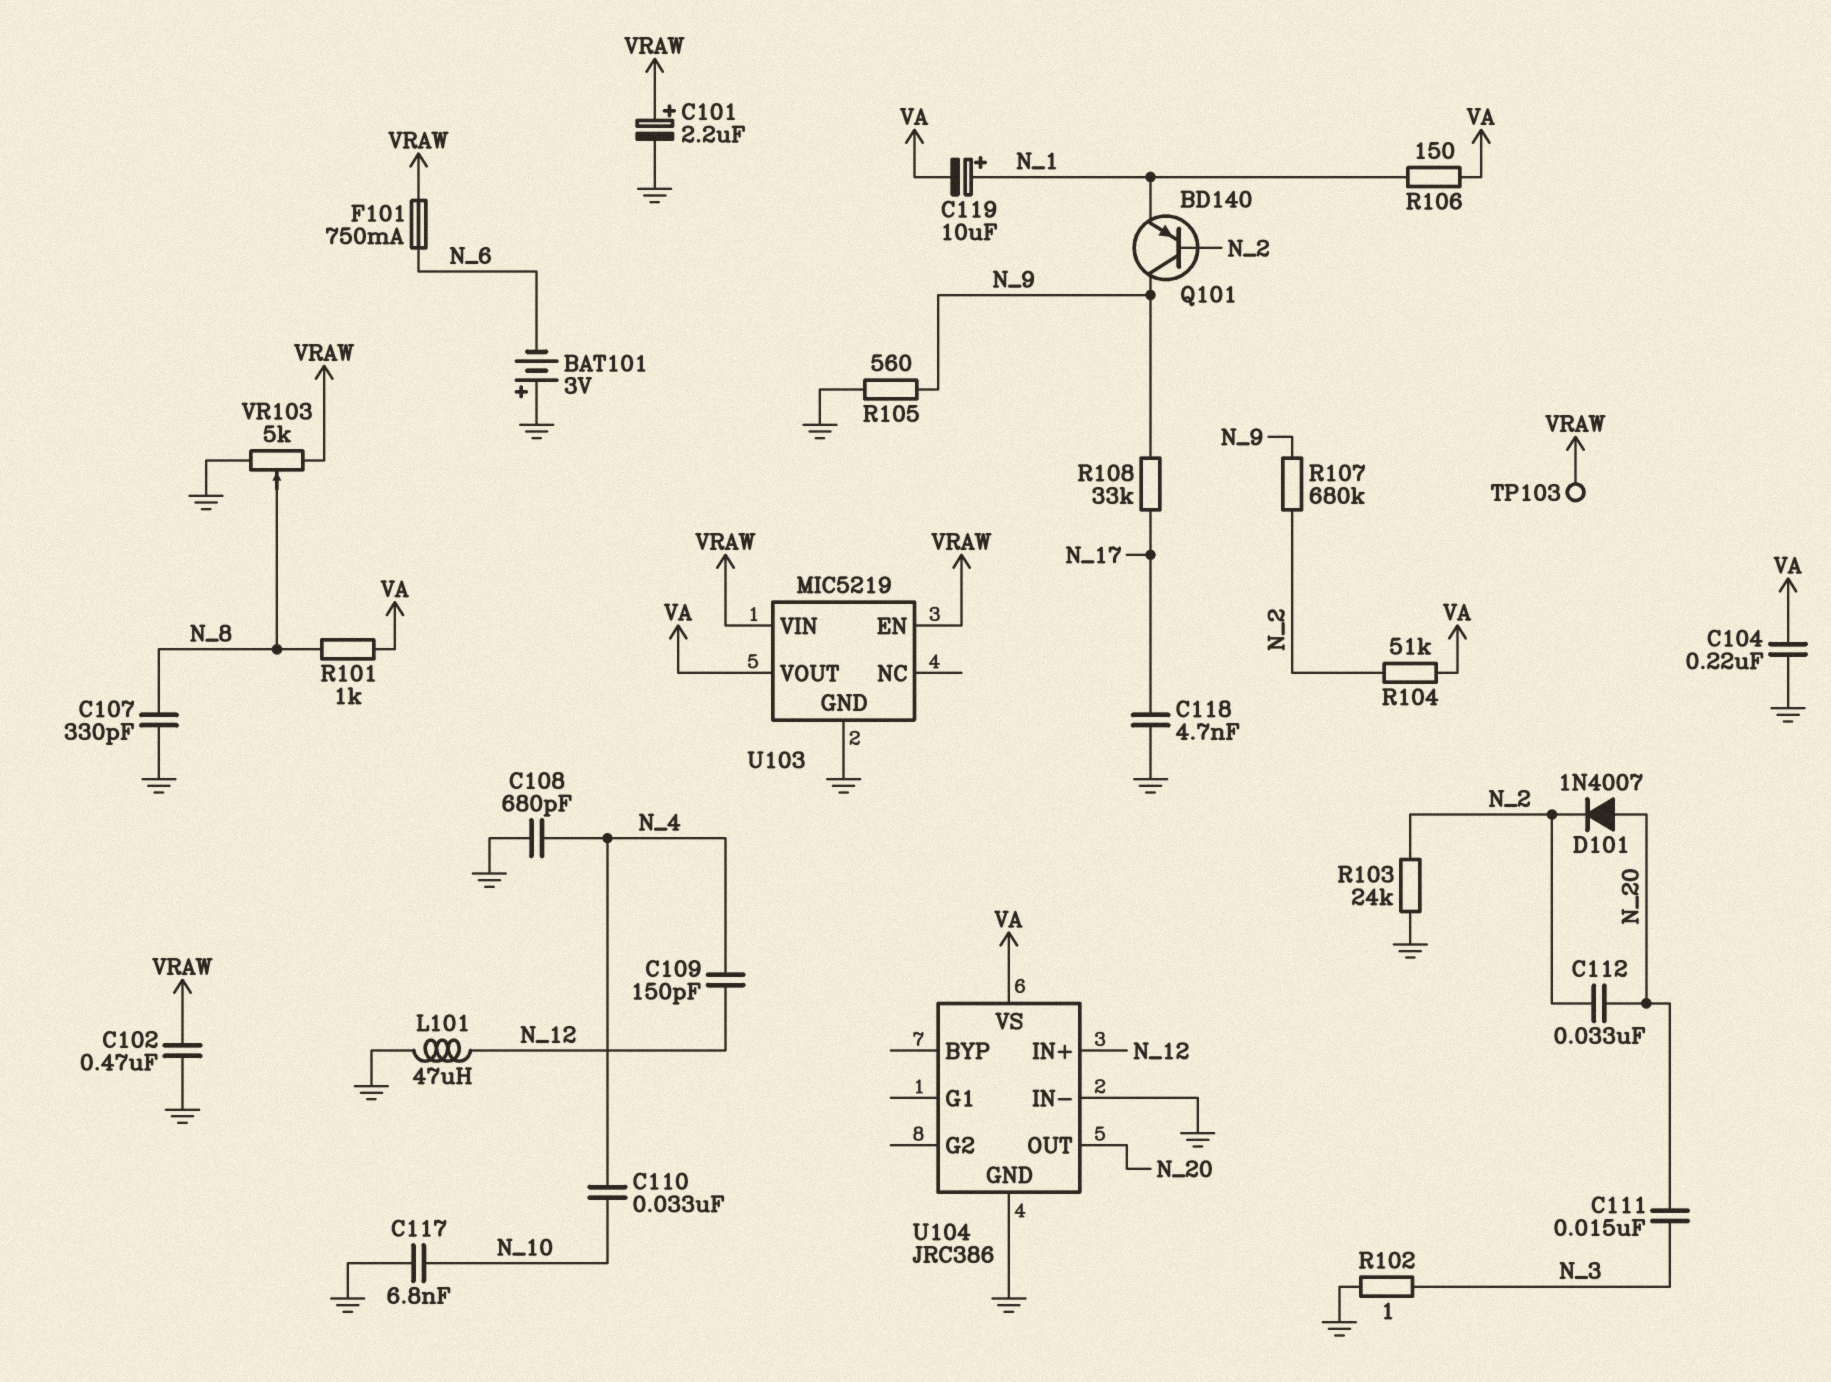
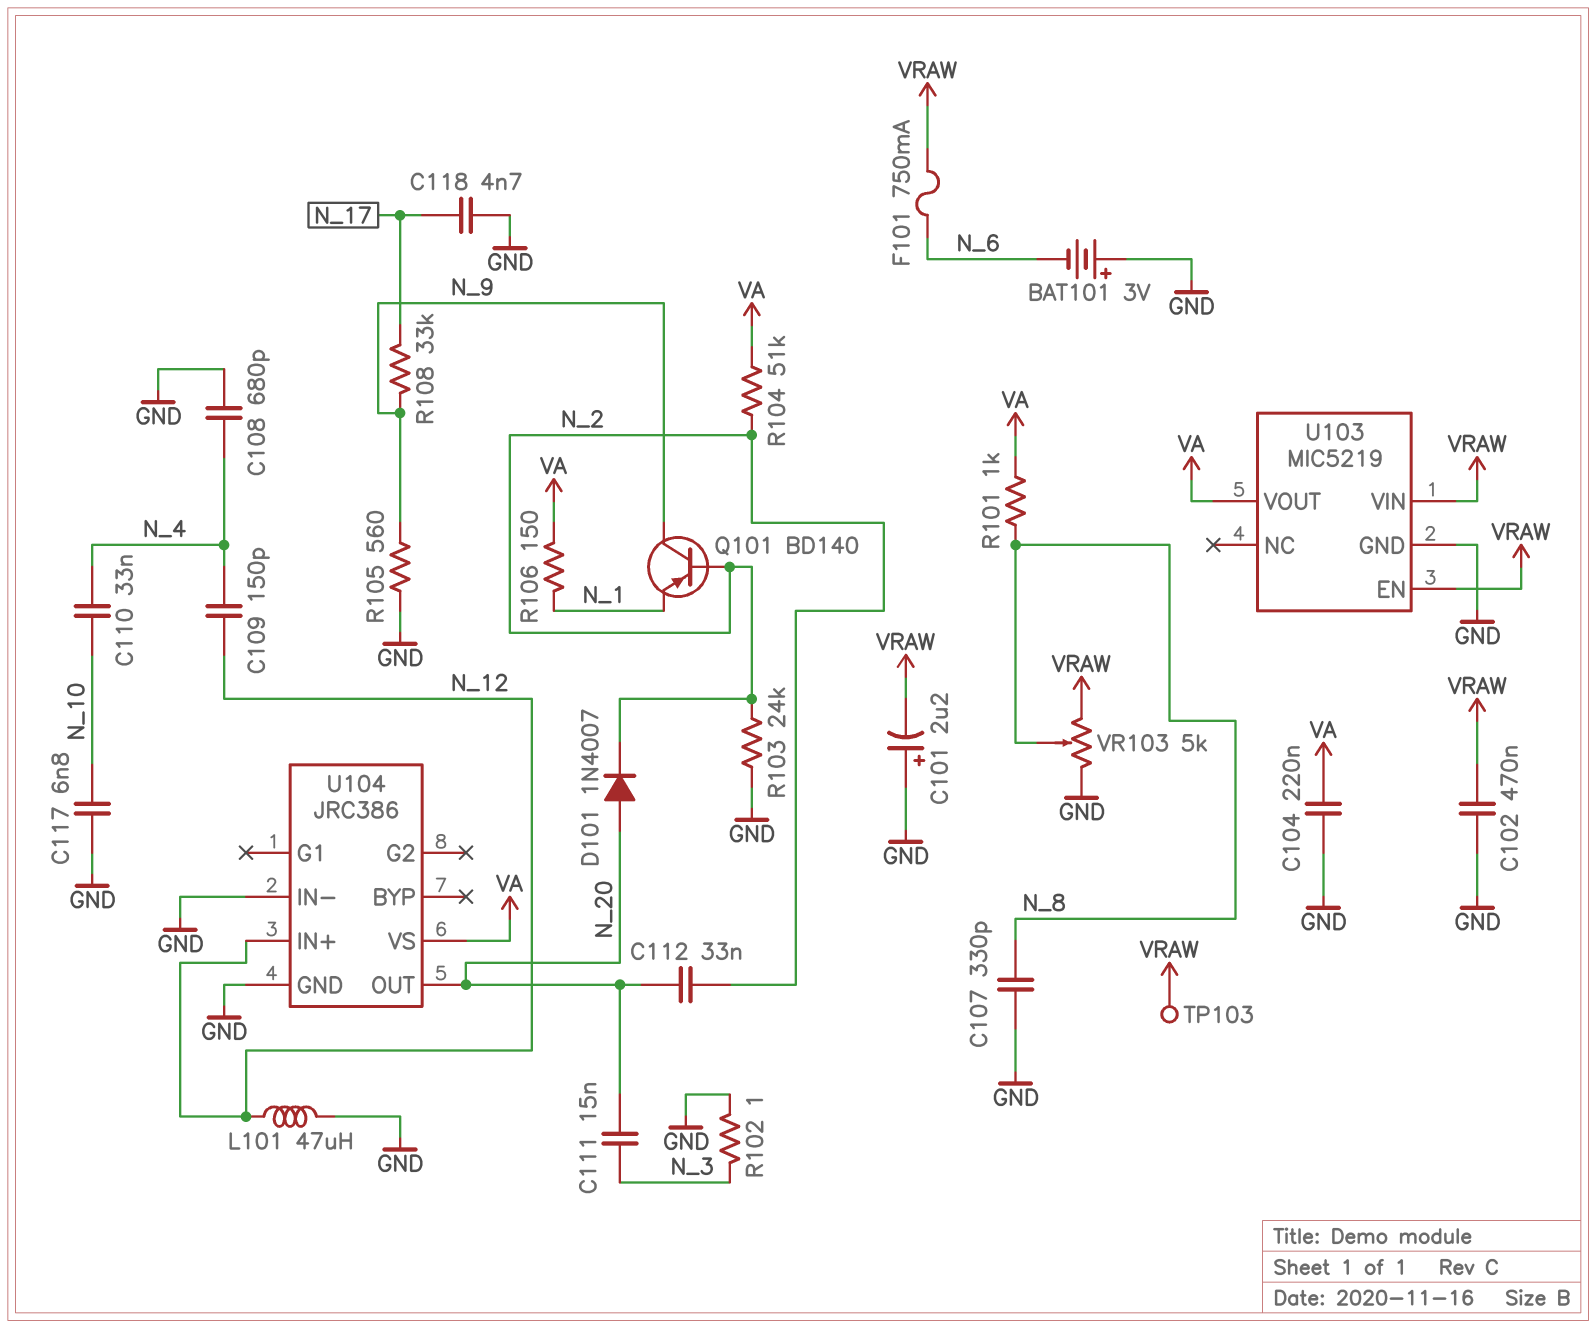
C101: 2.2uF (plus VRAW, minus GND) -> 2.2uF (plus GND, minus VRAW)
C119: 10uF (plus N_1, minus VA) -> none
R107: 680k (N_2, N_9) -> none

